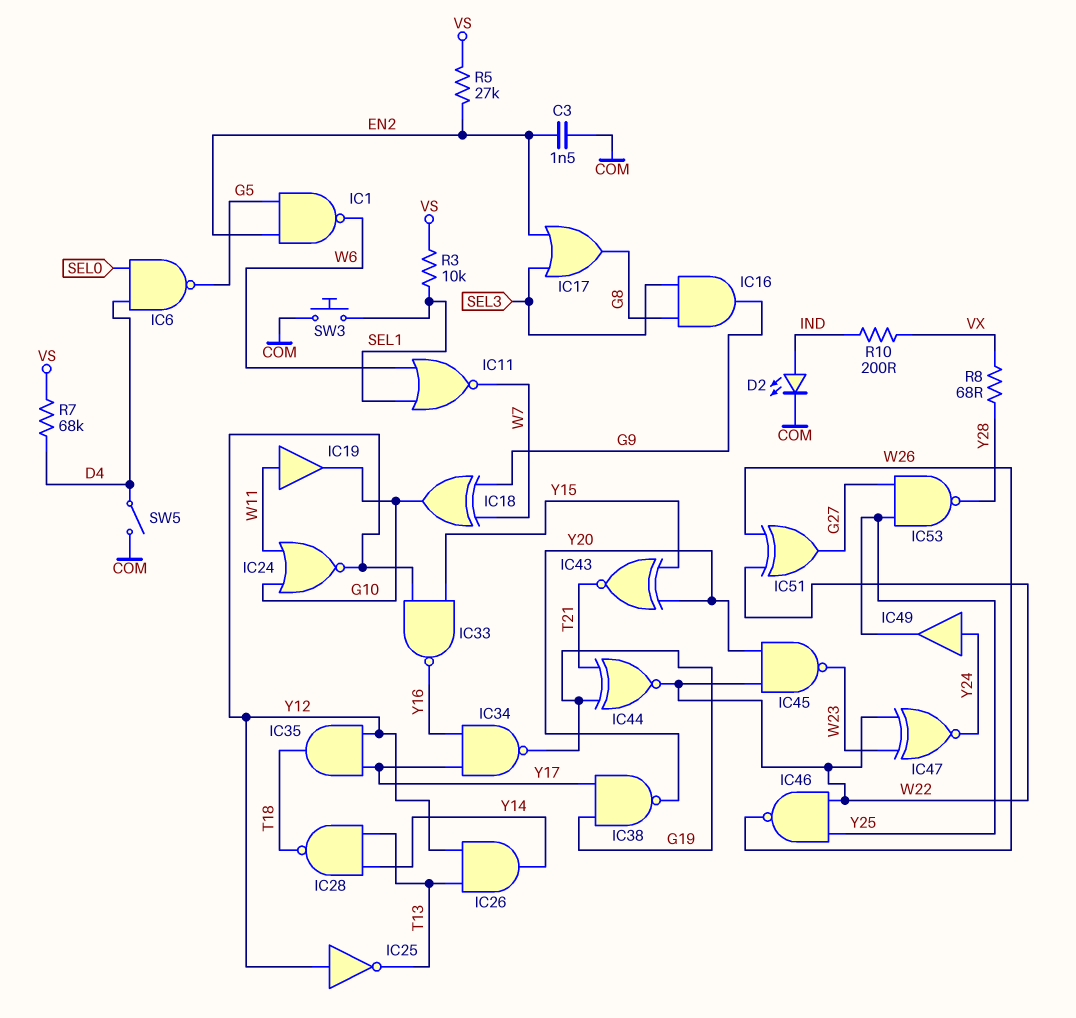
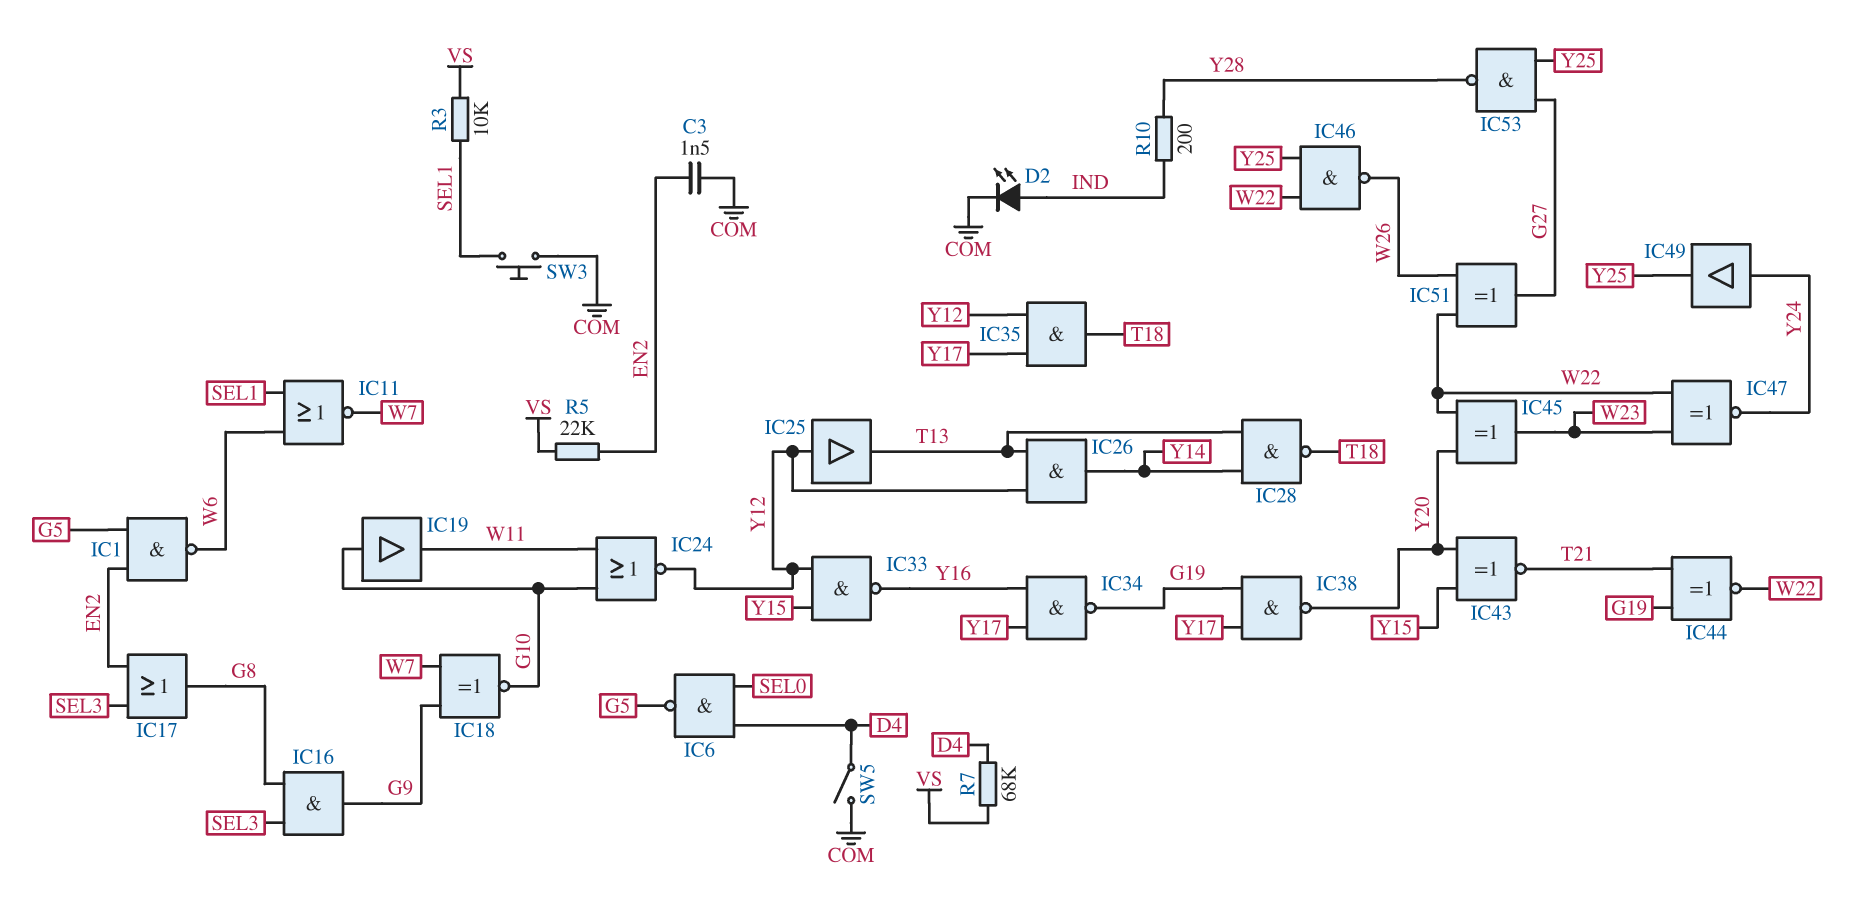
IC18: XOR (in G9, in W7, out G10) -> XNOR (in G9, in W7, out G10)
IC19: buffer (in W11, out G10) -> buffer (in G10, out W11)
IC25: NOT (in Y12, out T13) -> buffer (in Y12, out T13)
IC45: NAND (in W22, in Y20, out W23) -> XOR (in W22, in Y20, out W23)
R5: 27k (EN2, VS) -> 22k (EN2, VS)
R8: 68 (VX, Y28) -> none
R10: 200 (IND, VX) -> 200 (IND, Y28)

